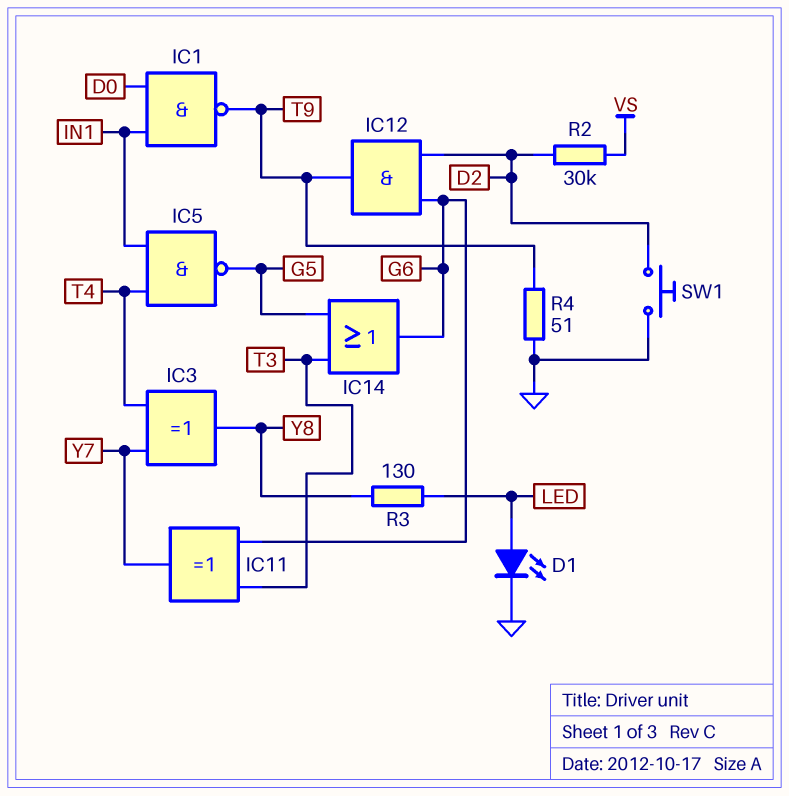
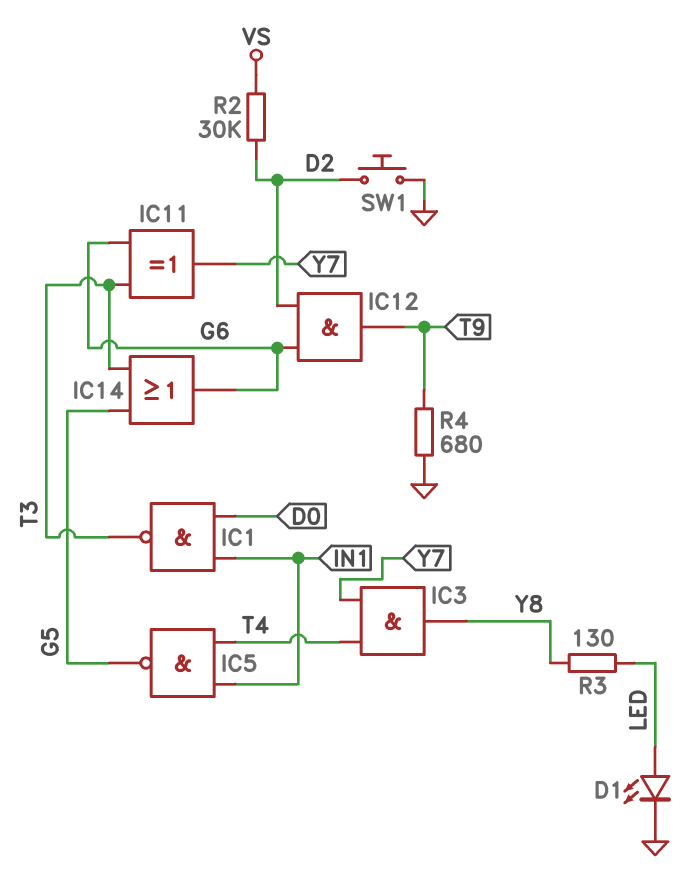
IC1: NAND (in D0, in IN1, out T9) -> NAND (in D0, in IN1, out T3)
IC3: XOR (in T4, in Y7, out Y8) -> AND (in T4, in Y7, out Y8)
R4: 51 (GND, T9) -> 680 (GND, T9)

